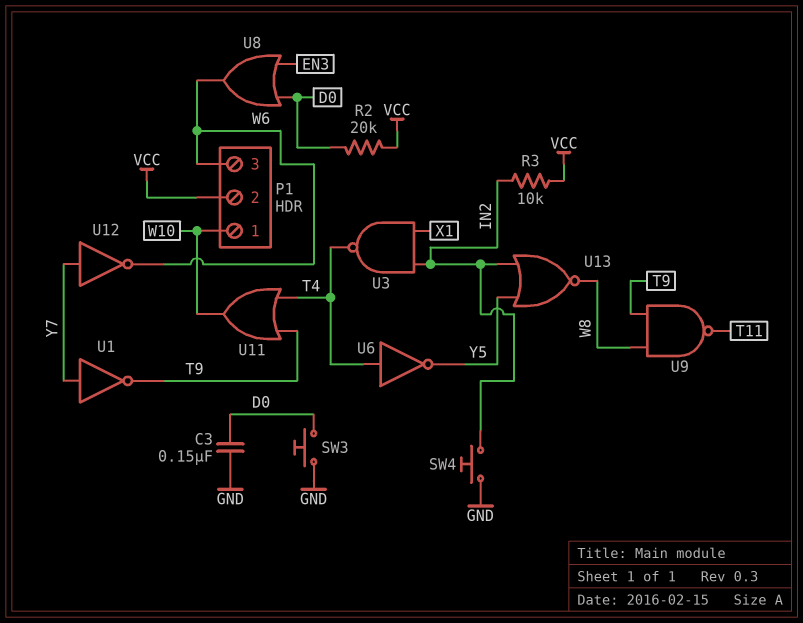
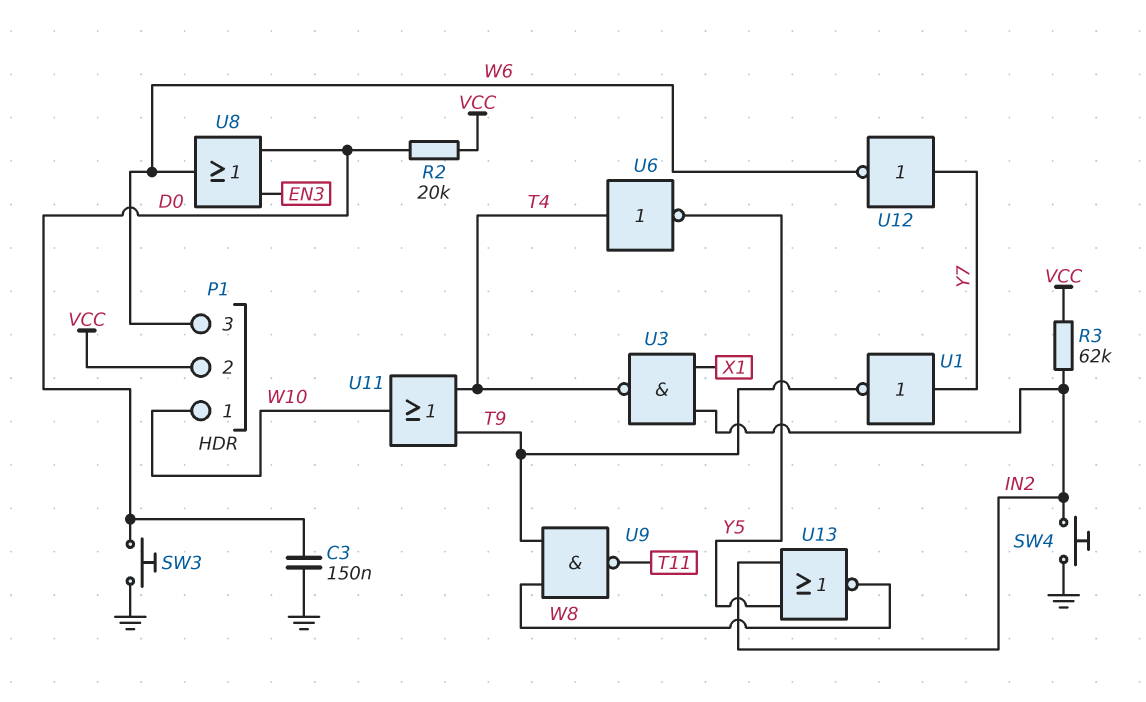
R3: 10k (IN2, VCC) -> 62k (IN2, VCC)

